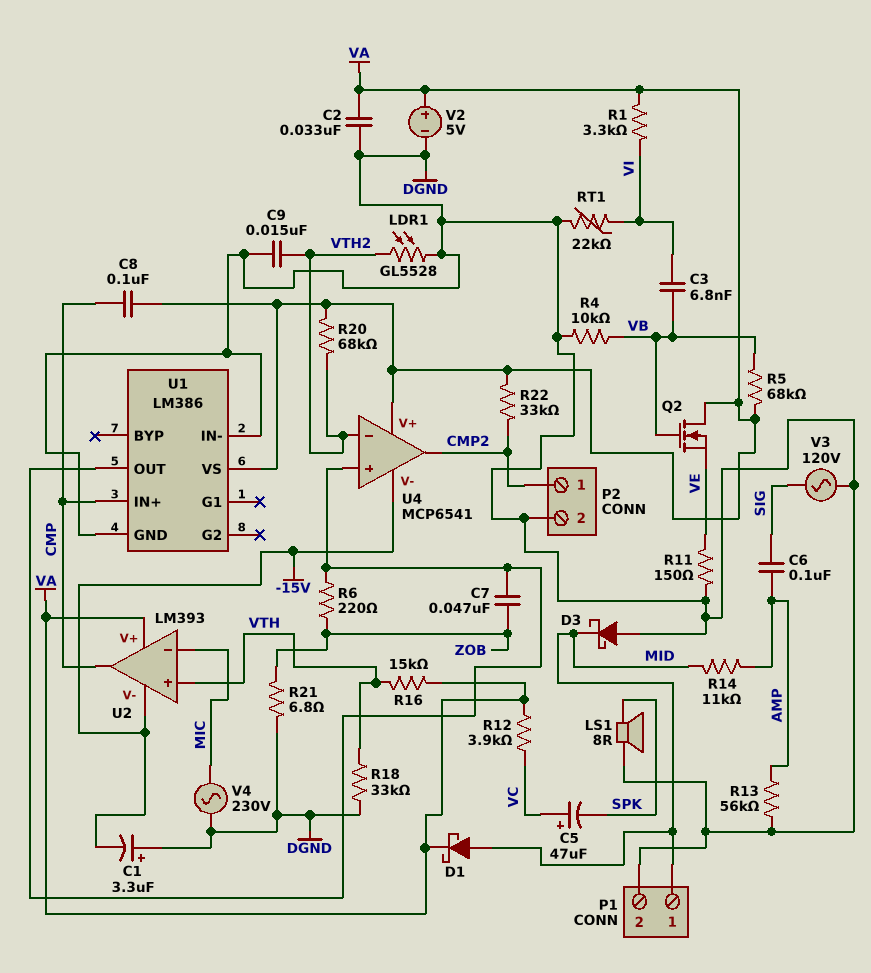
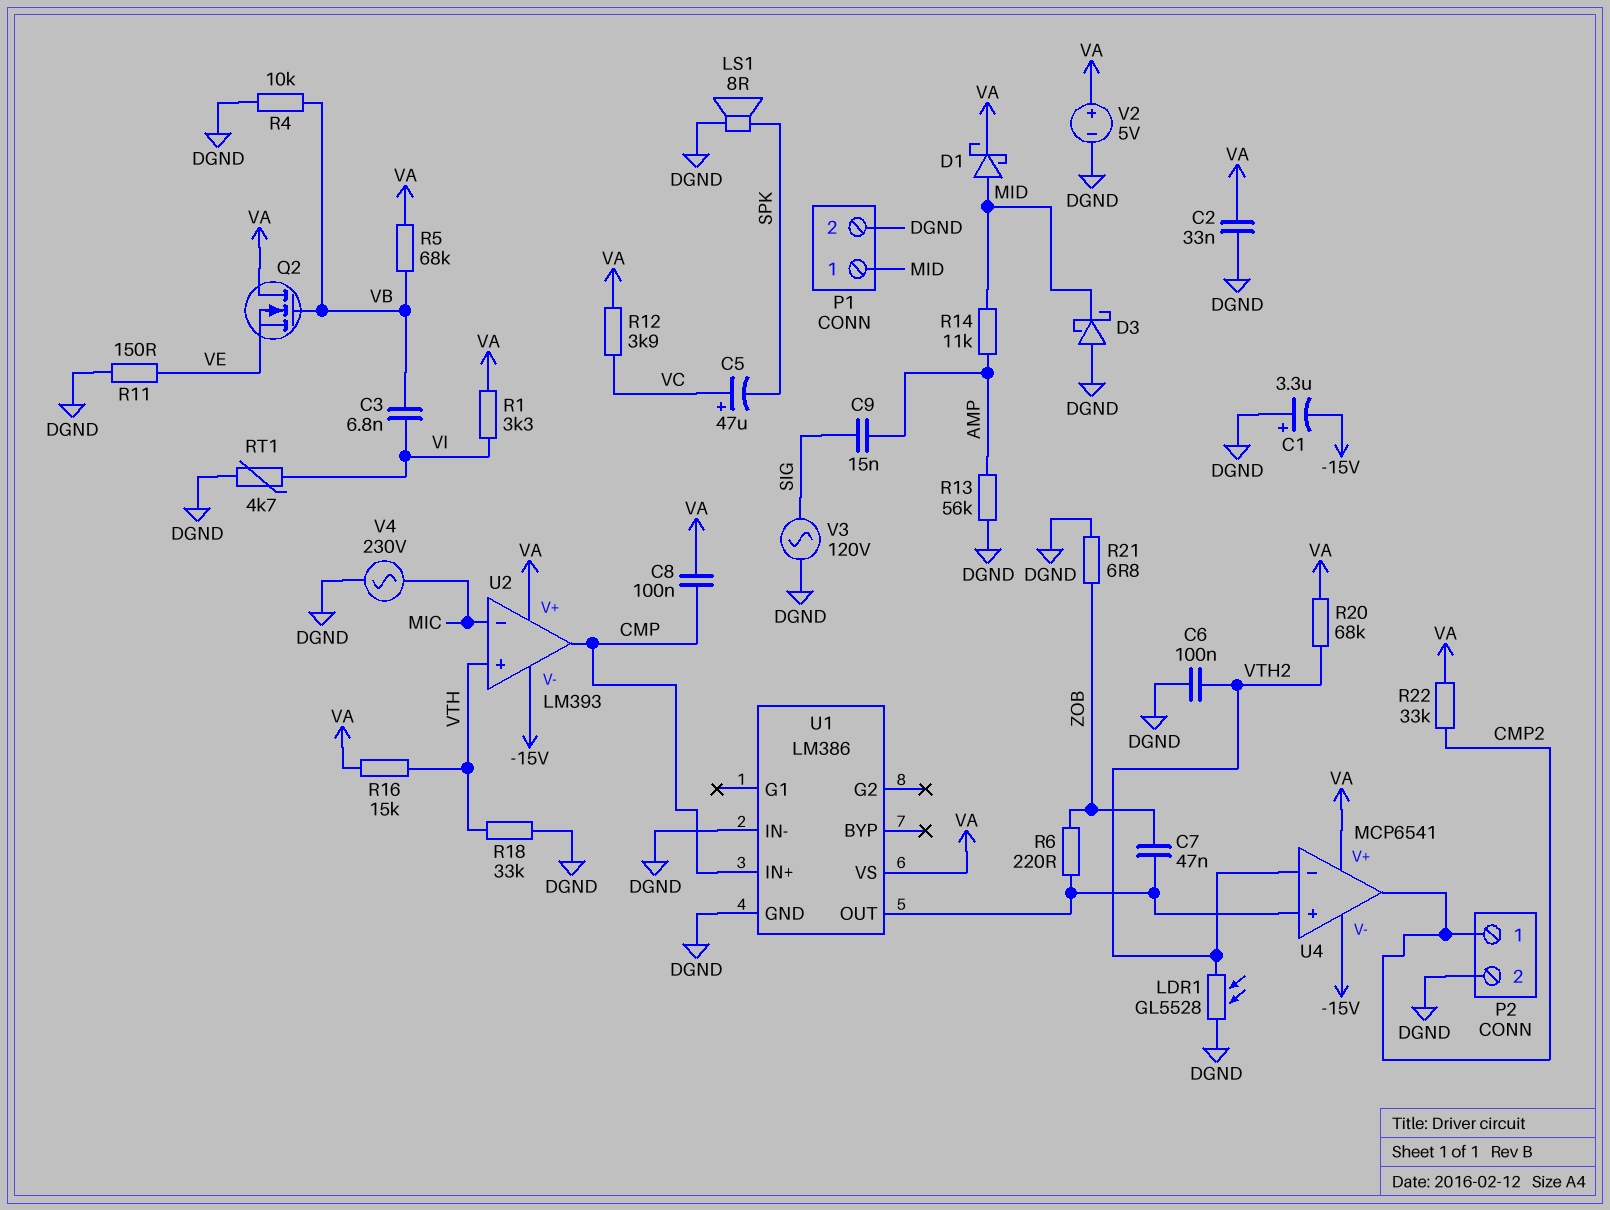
C6: 100nF (AMP, SIG) -> 100nF (DGND, VTH2)
C9: 15nF (DGND, VTH2) -> 15nF (AMP, SIG)
RT1: 22k (DGND, VI) -> 4.7k (DGND, VI)

